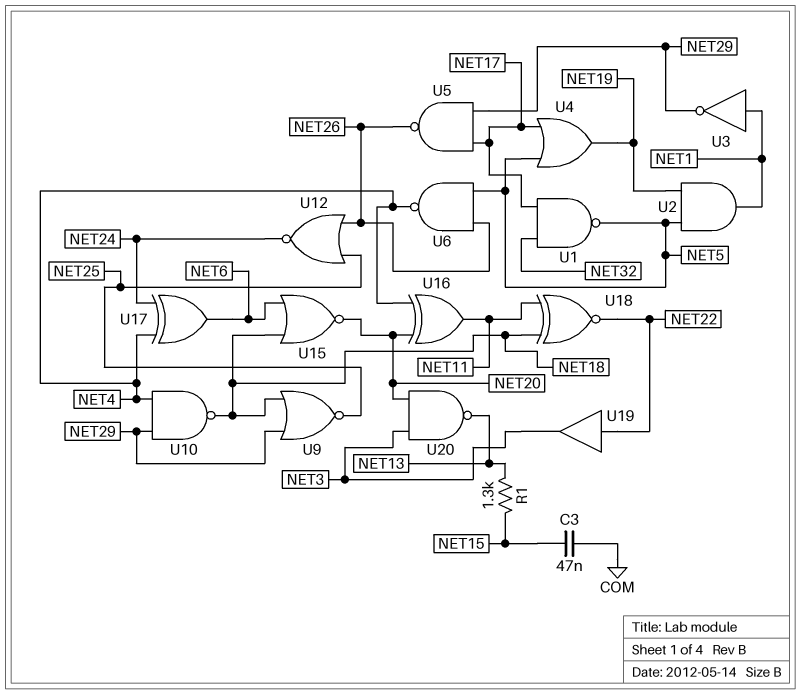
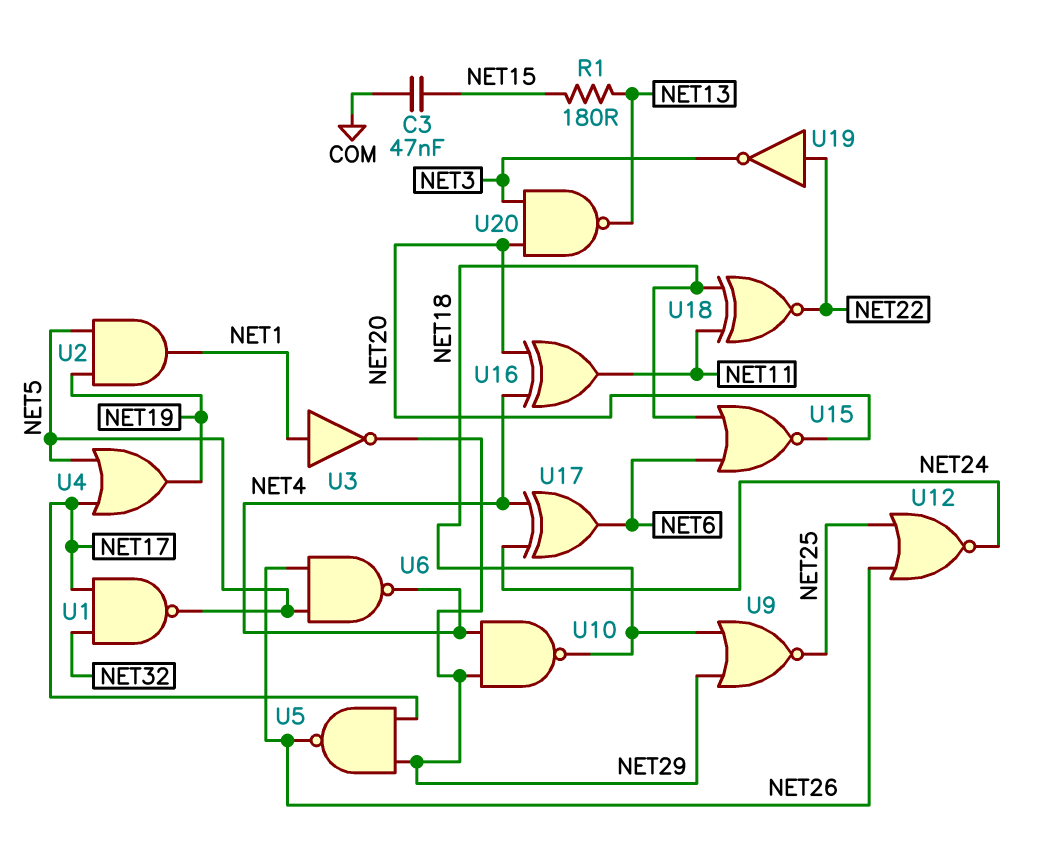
R1: 1.3k (NET13, NET15) -> 180 (NET13, NET15)
U19: buffer (in NET22, out NET3) -> NOT (in NET22, out NET3)

